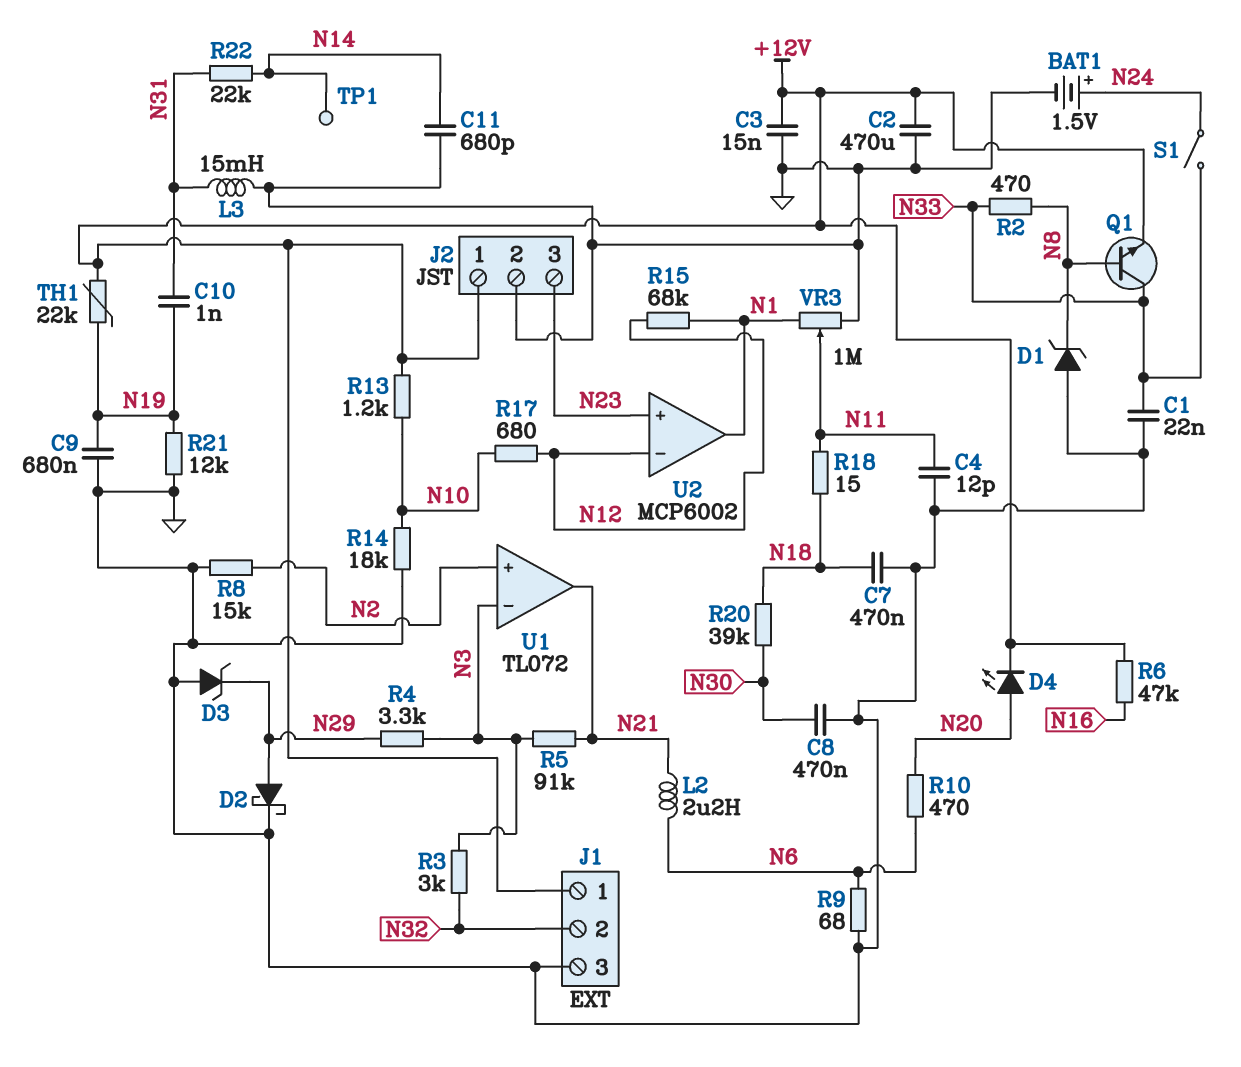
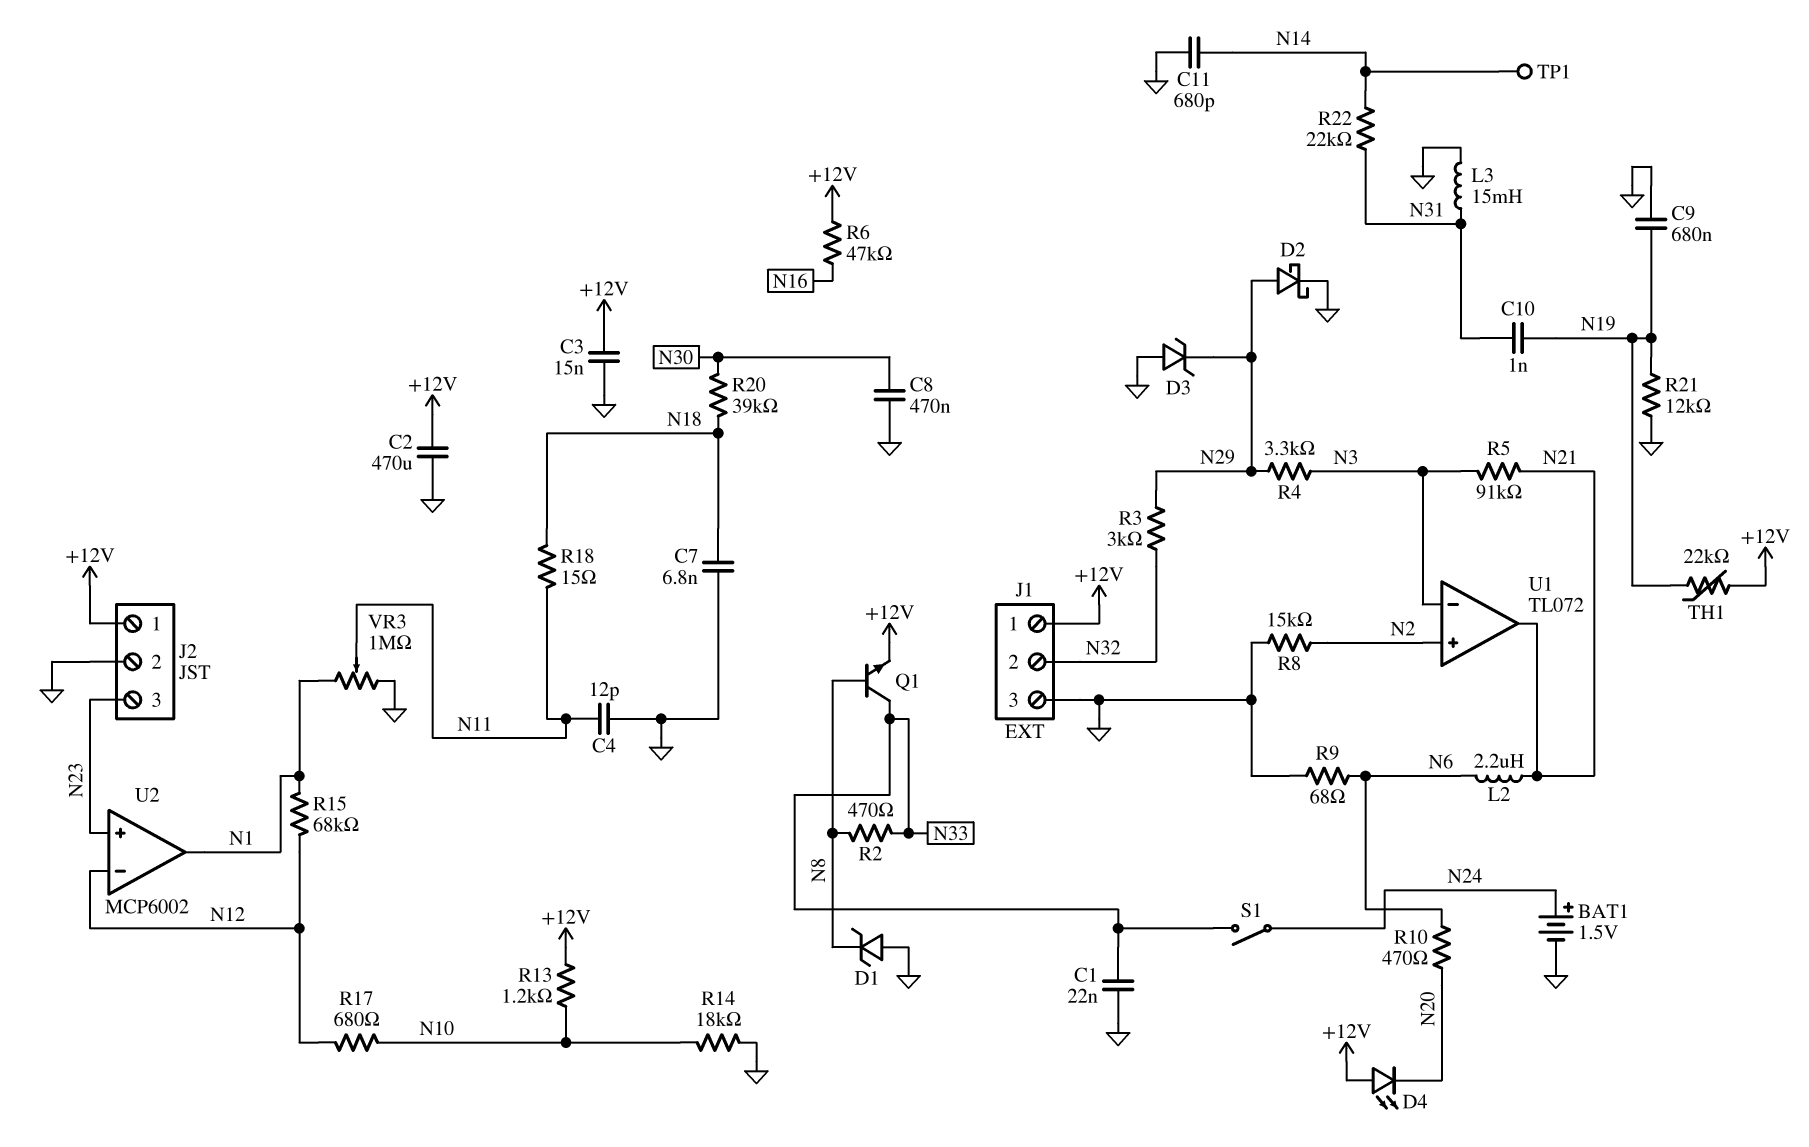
C7: 470nF (GND, N18) -> 6.8nF (GND, N18)
D4: LED (A N20, K +12V) -> LED (A +12V, K N20)
R3: 3k (N3, N32) -> 3k (N29, N32)

